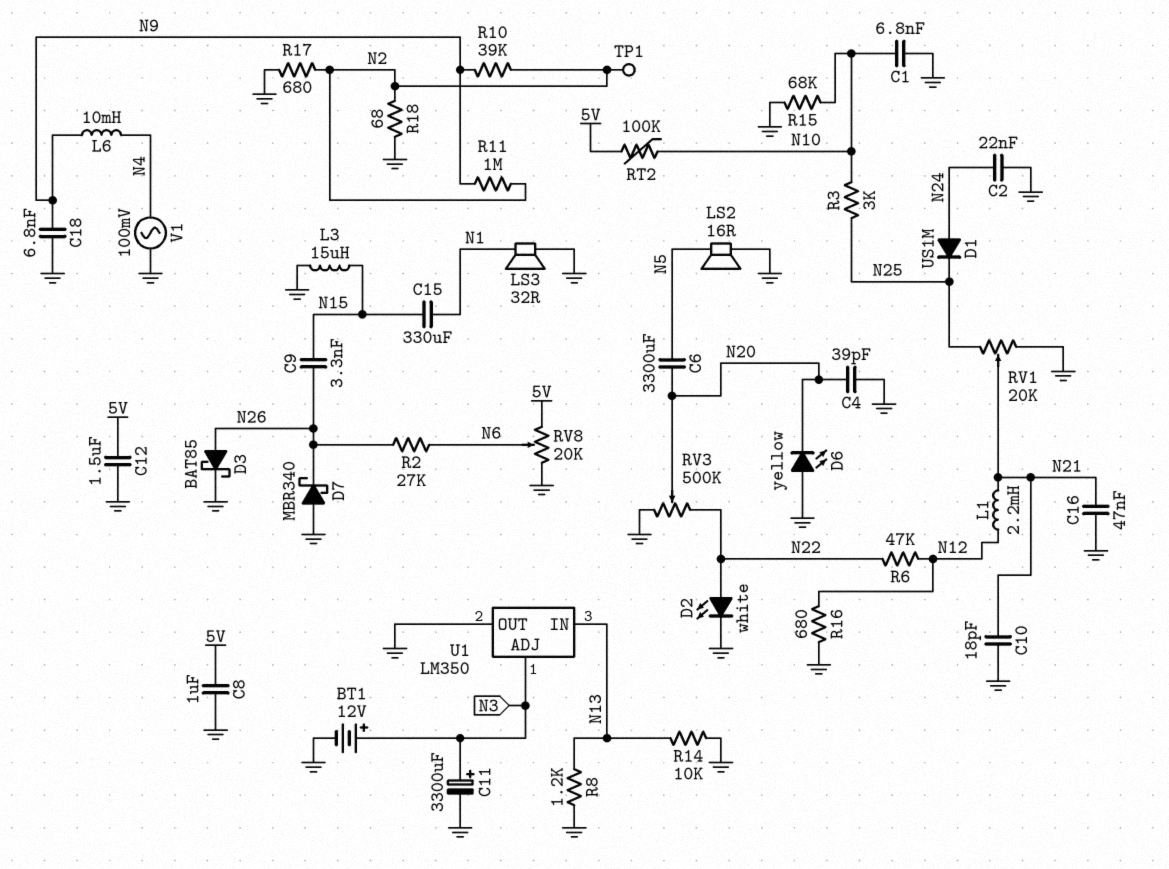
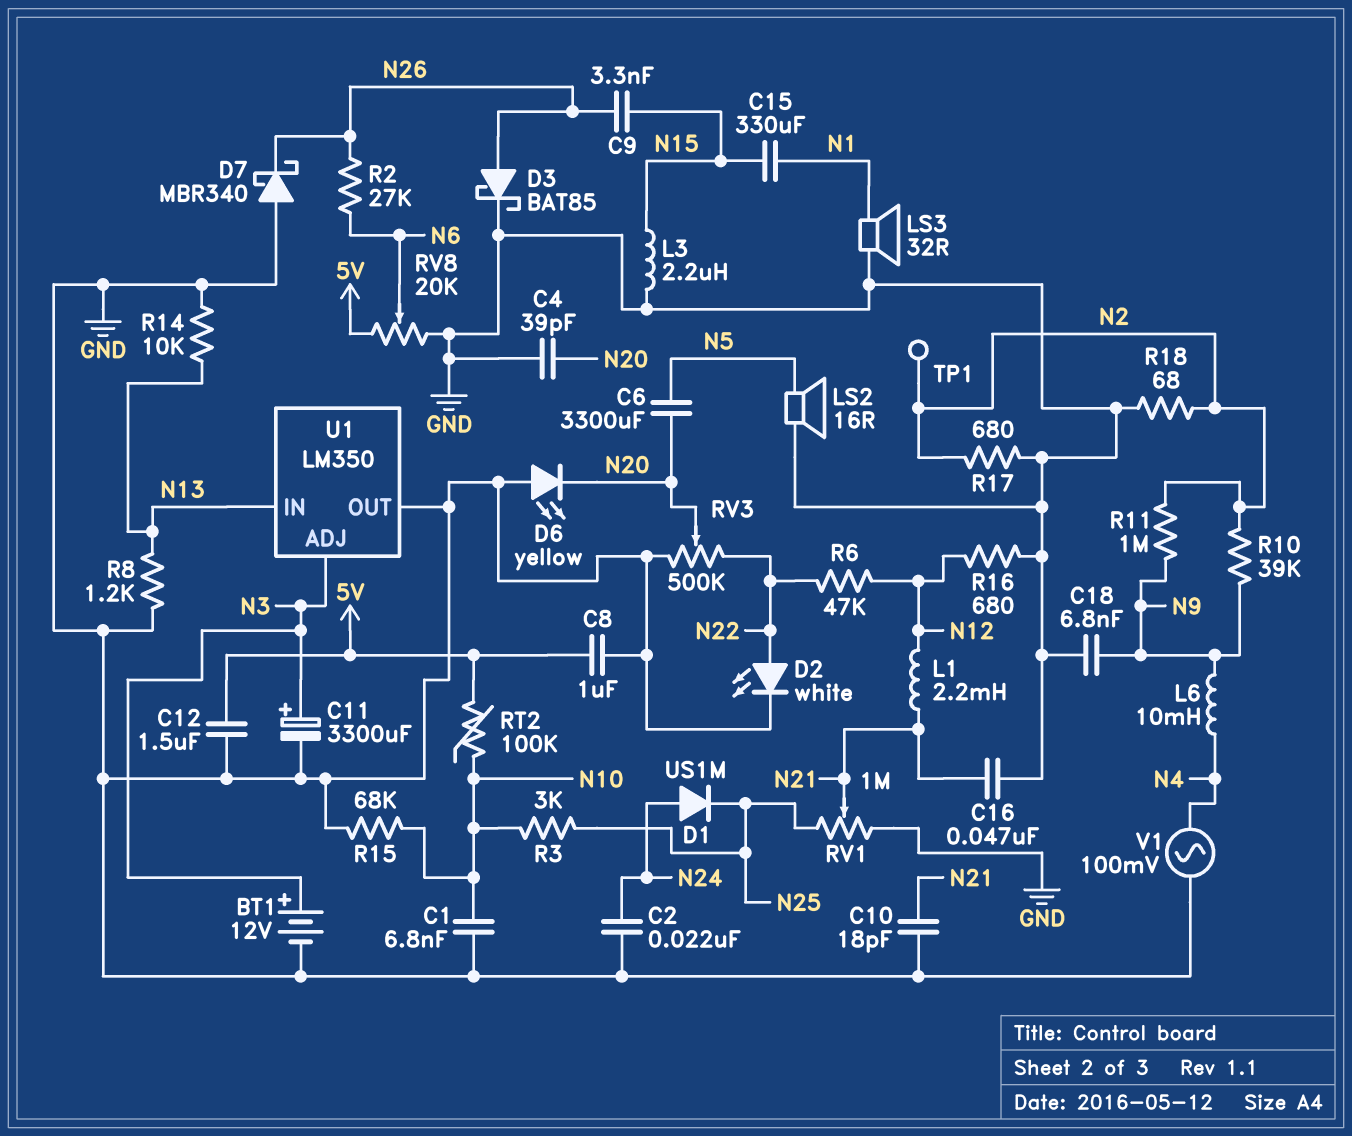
L3: 15uH (GND, N15) -> 2.2uH (GND, N15)
RV1: 20k (GND, N25, wiper N21) -> 1M (GND, N25, wiper N21)

